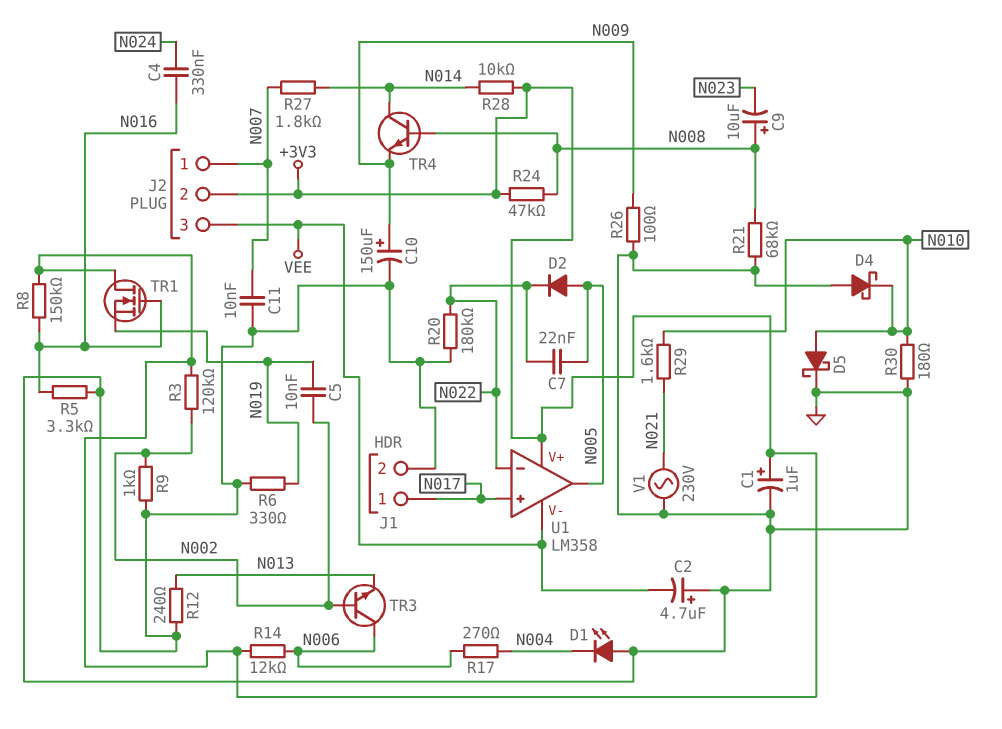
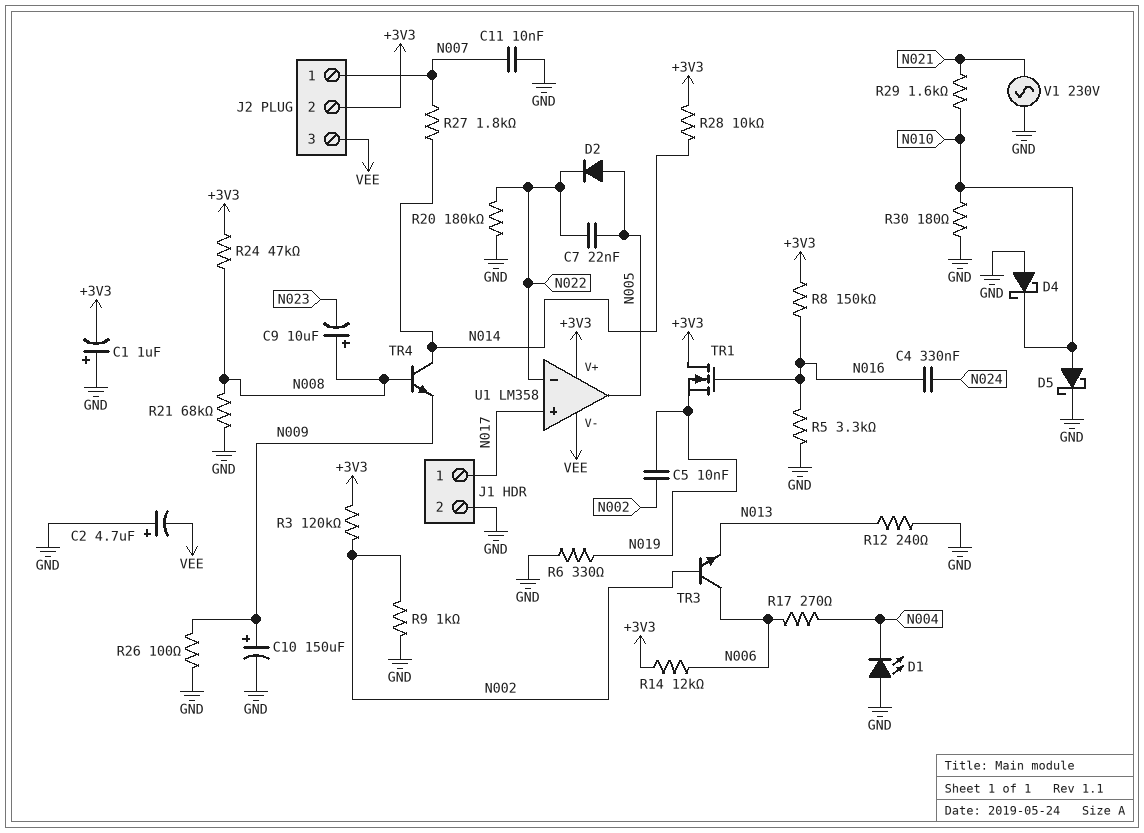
C1: 1uF (plus +3V3, minus GND) -> 1uF (plus GND, minus +3V3)

